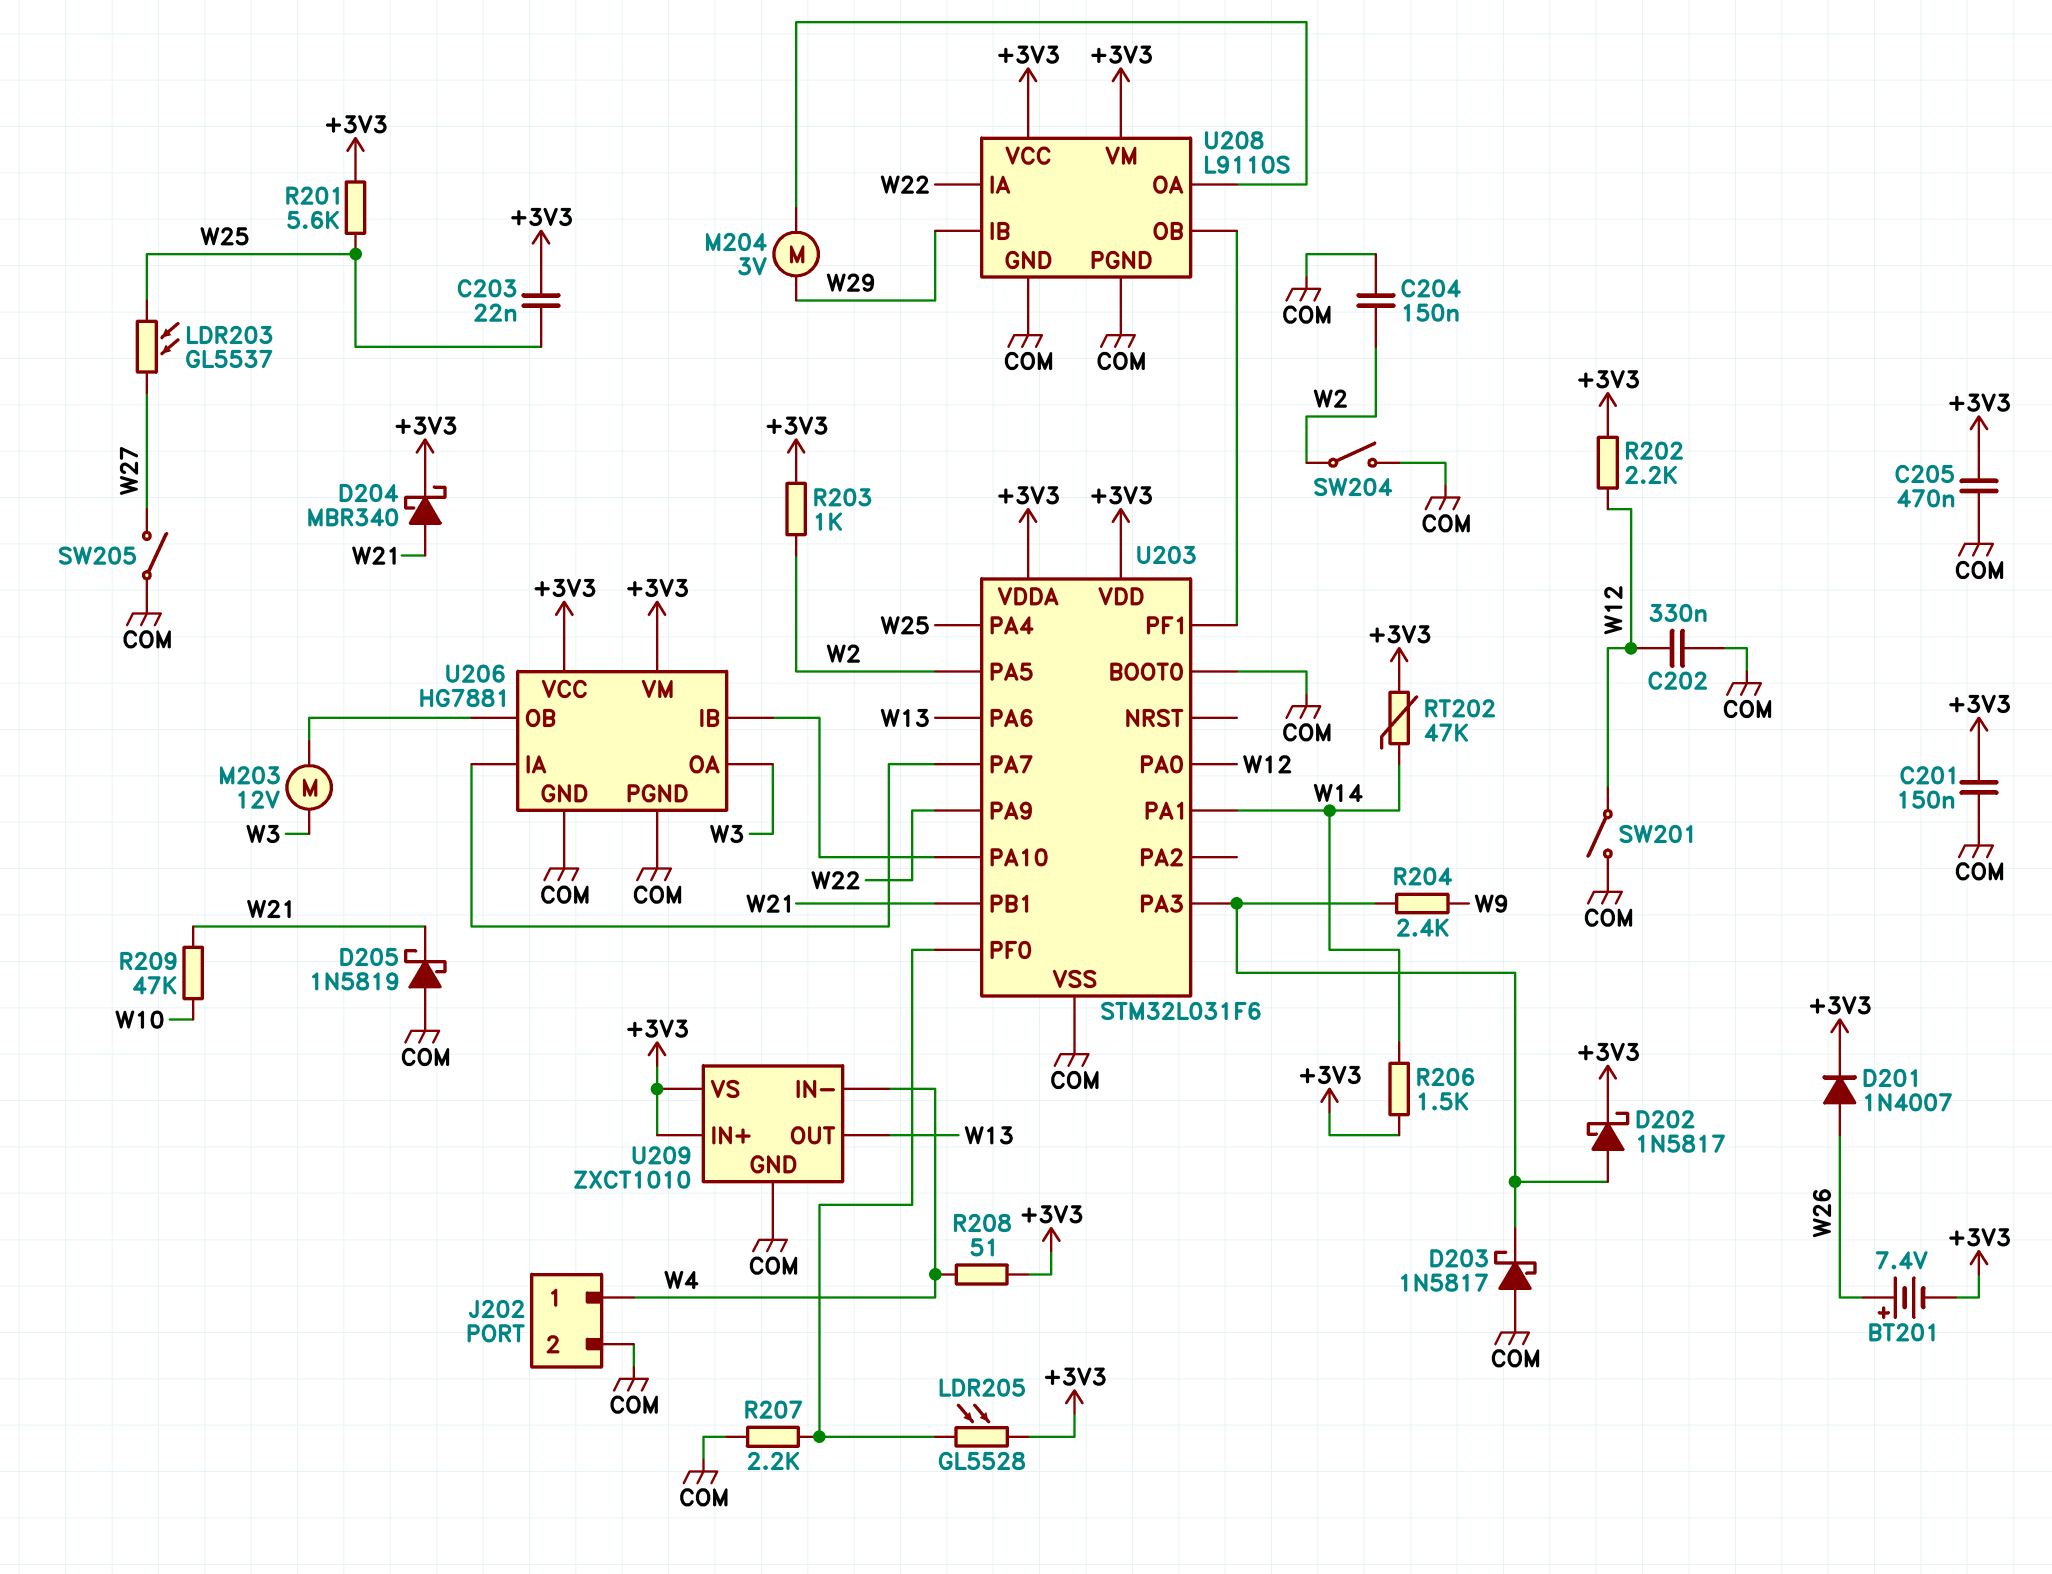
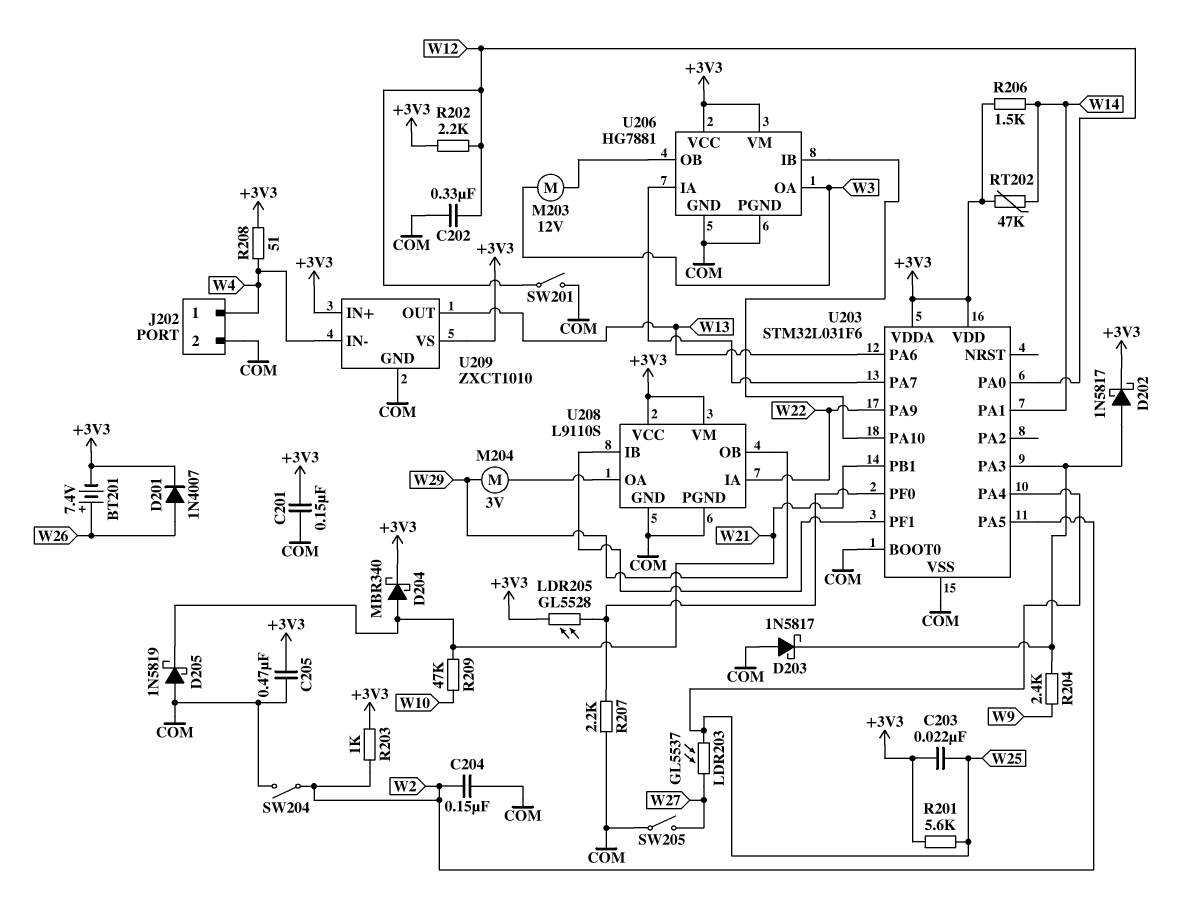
U208 pin IB: W29 -> U203/PF1
U208 pin OB: U203/PF1 -> W29

